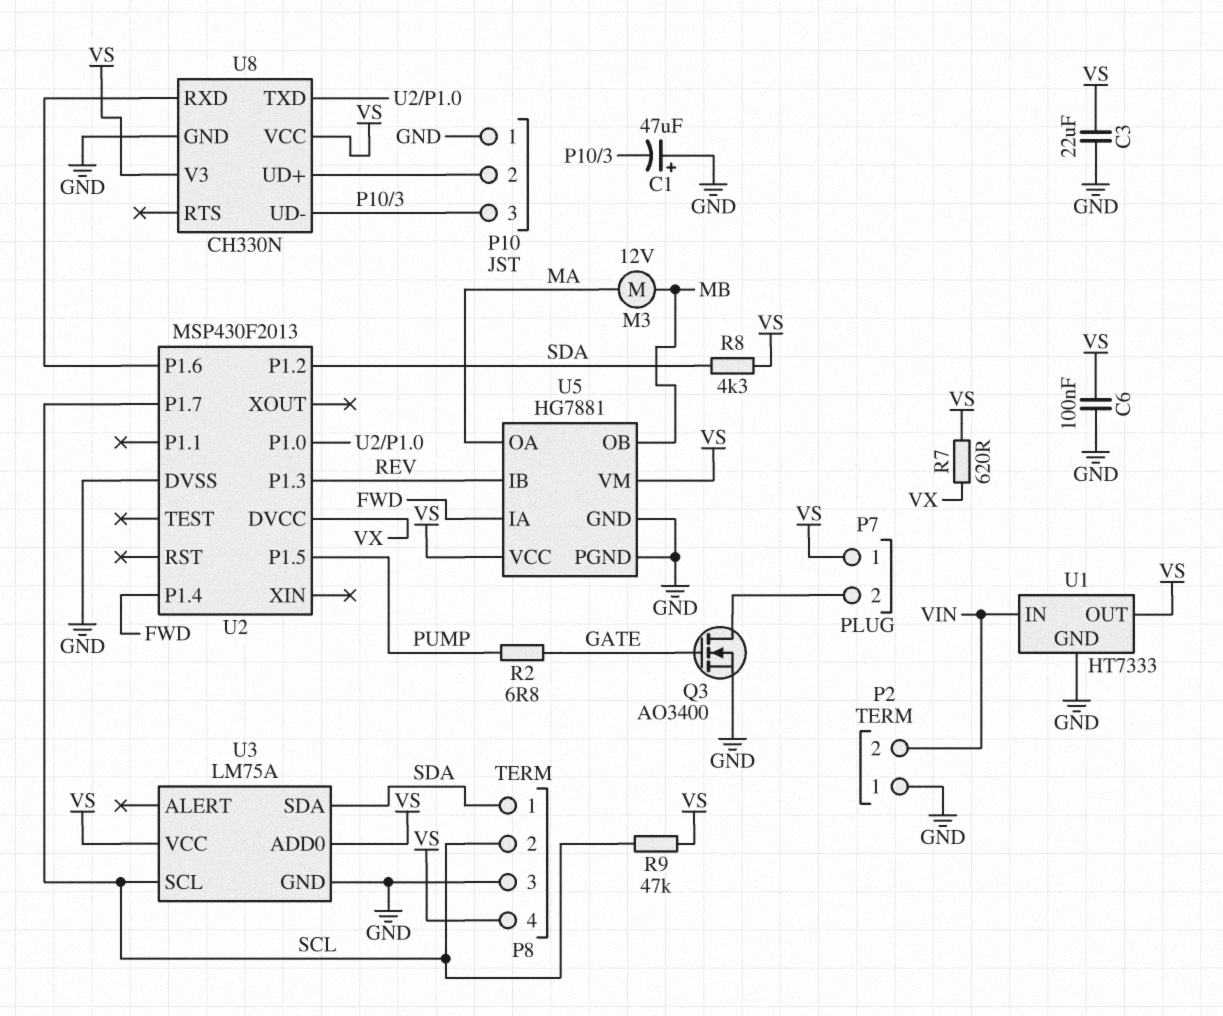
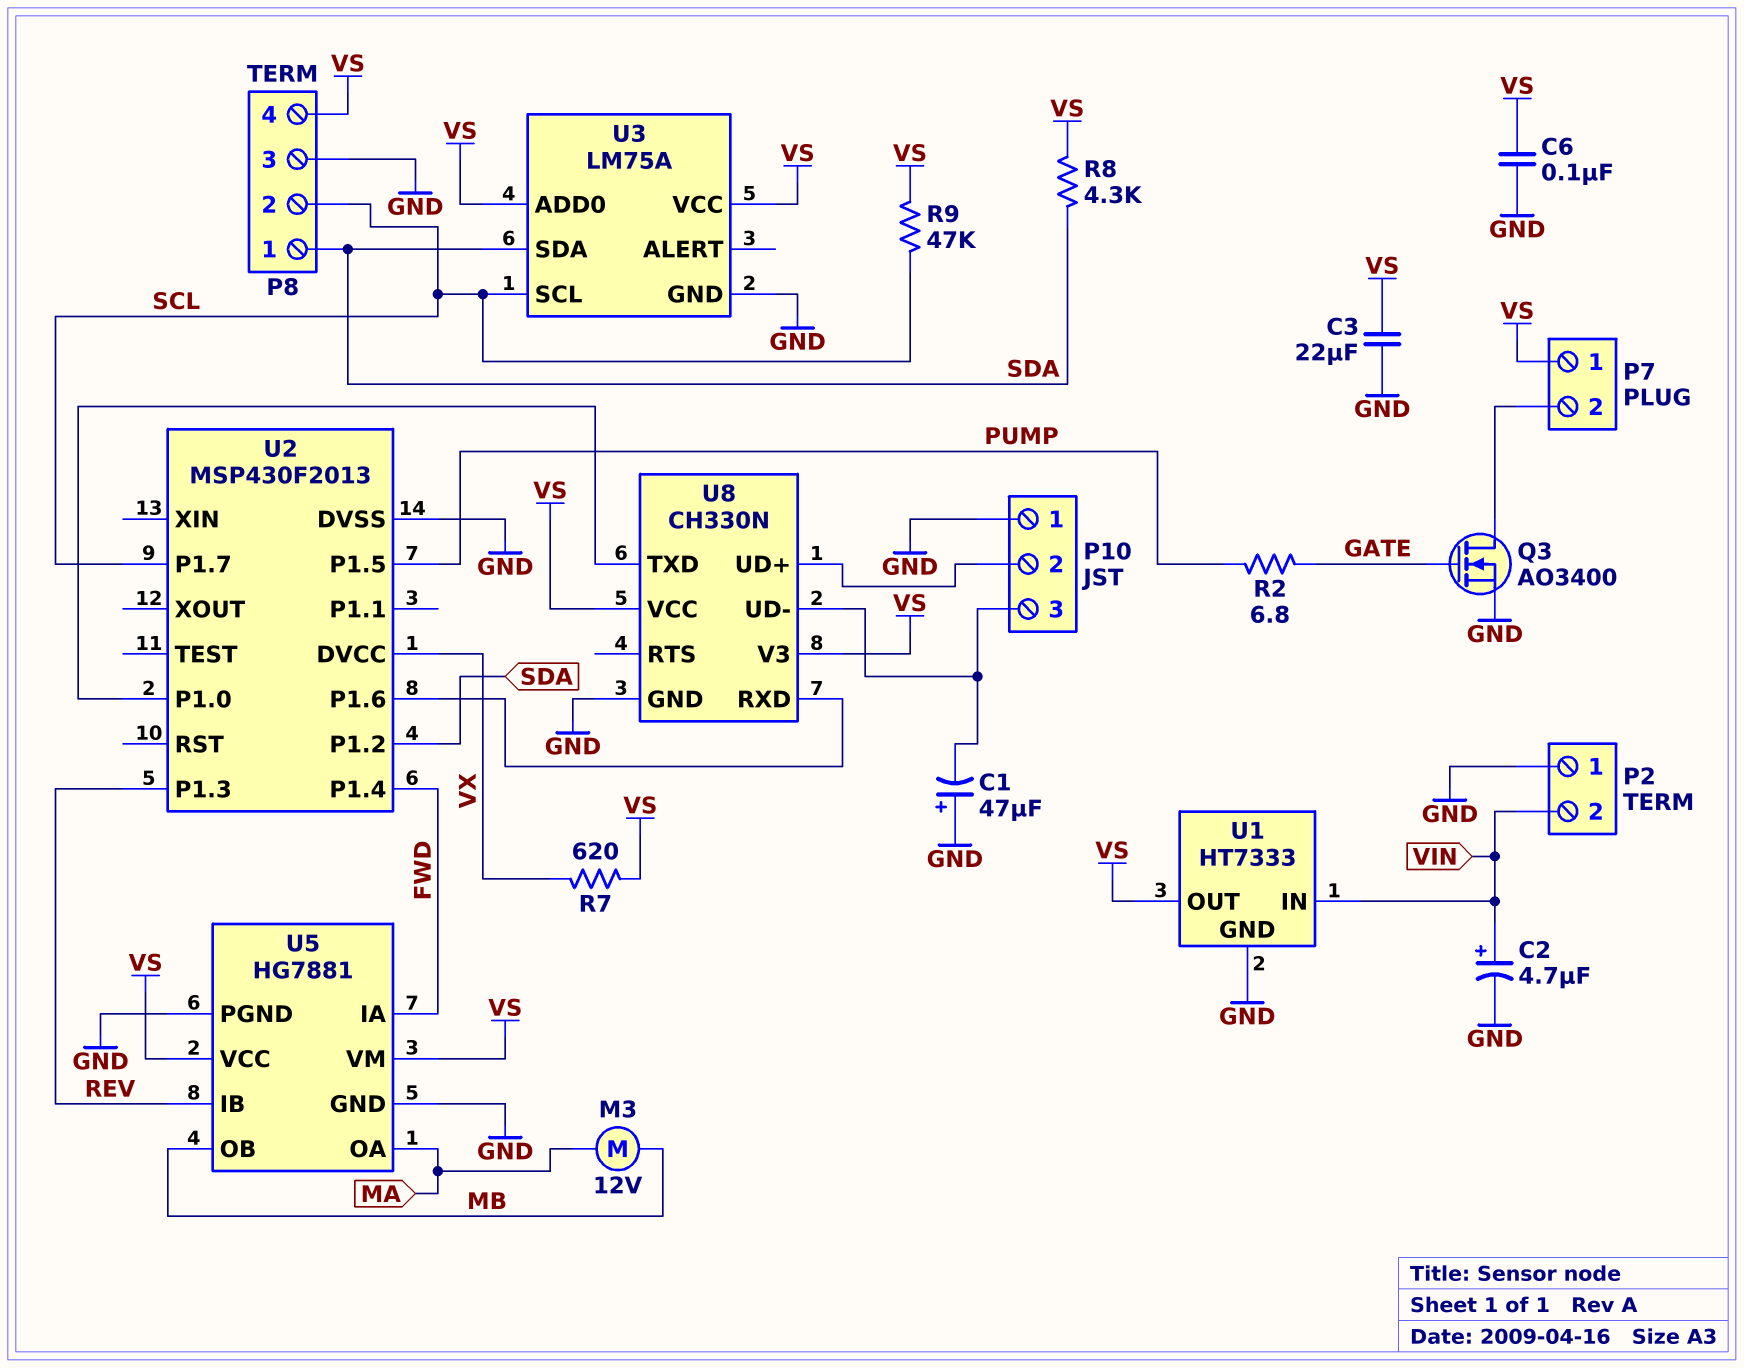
C2: none -> 4.7uF (plus VIN, minus GND)

